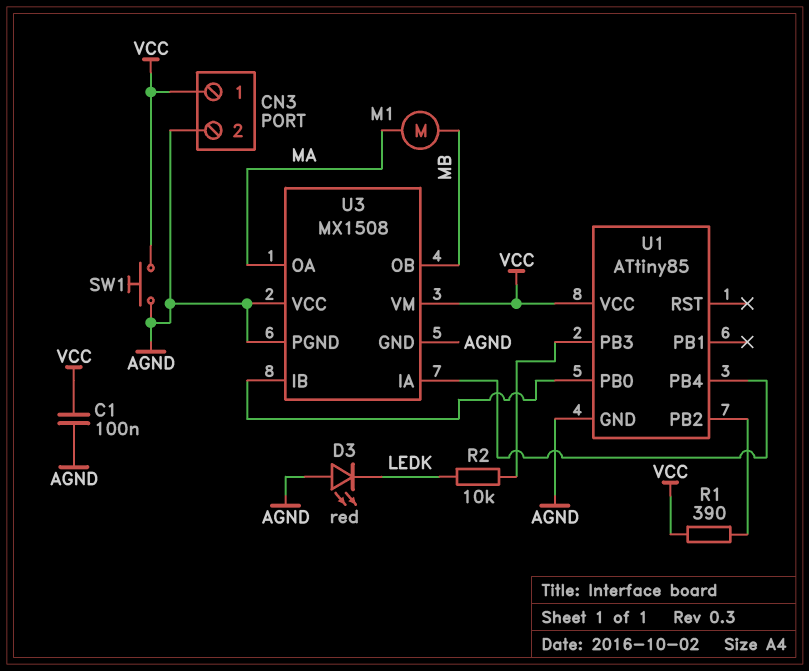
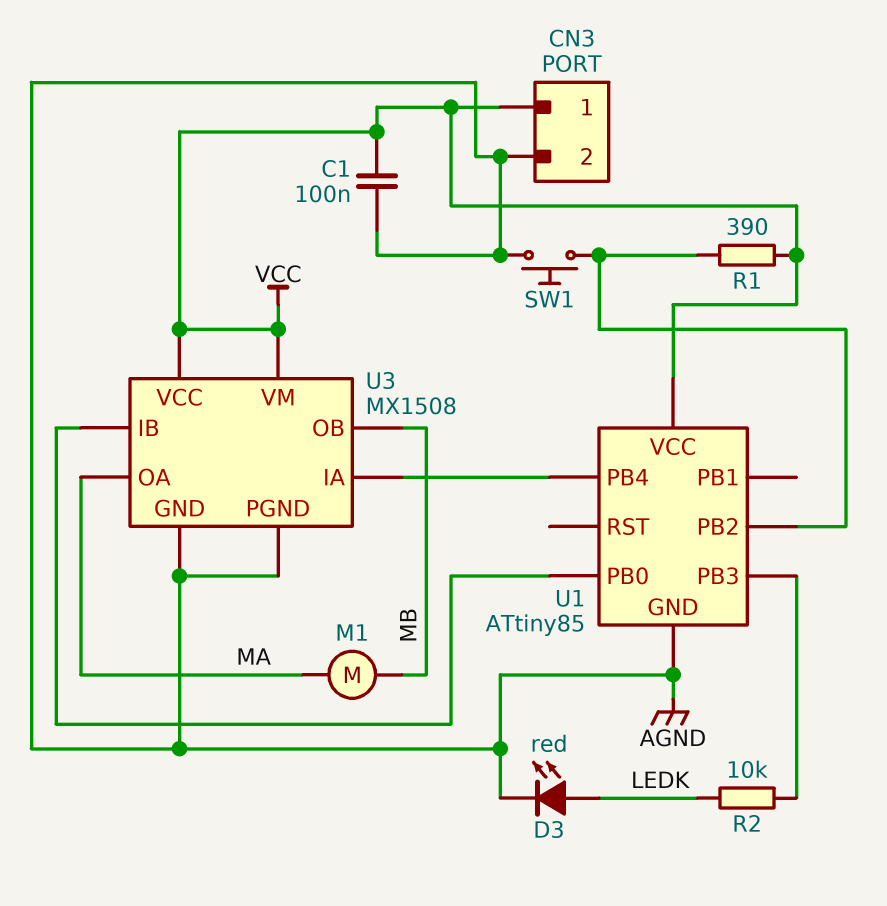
D3: LED red (A AGND, K LEDK) -> LED red (A LEDK, K AGND)
SW1: button (AGND, VCC) -> button (AGND, U1/PB2)
U3 pin VCC: AGND -> VCC

